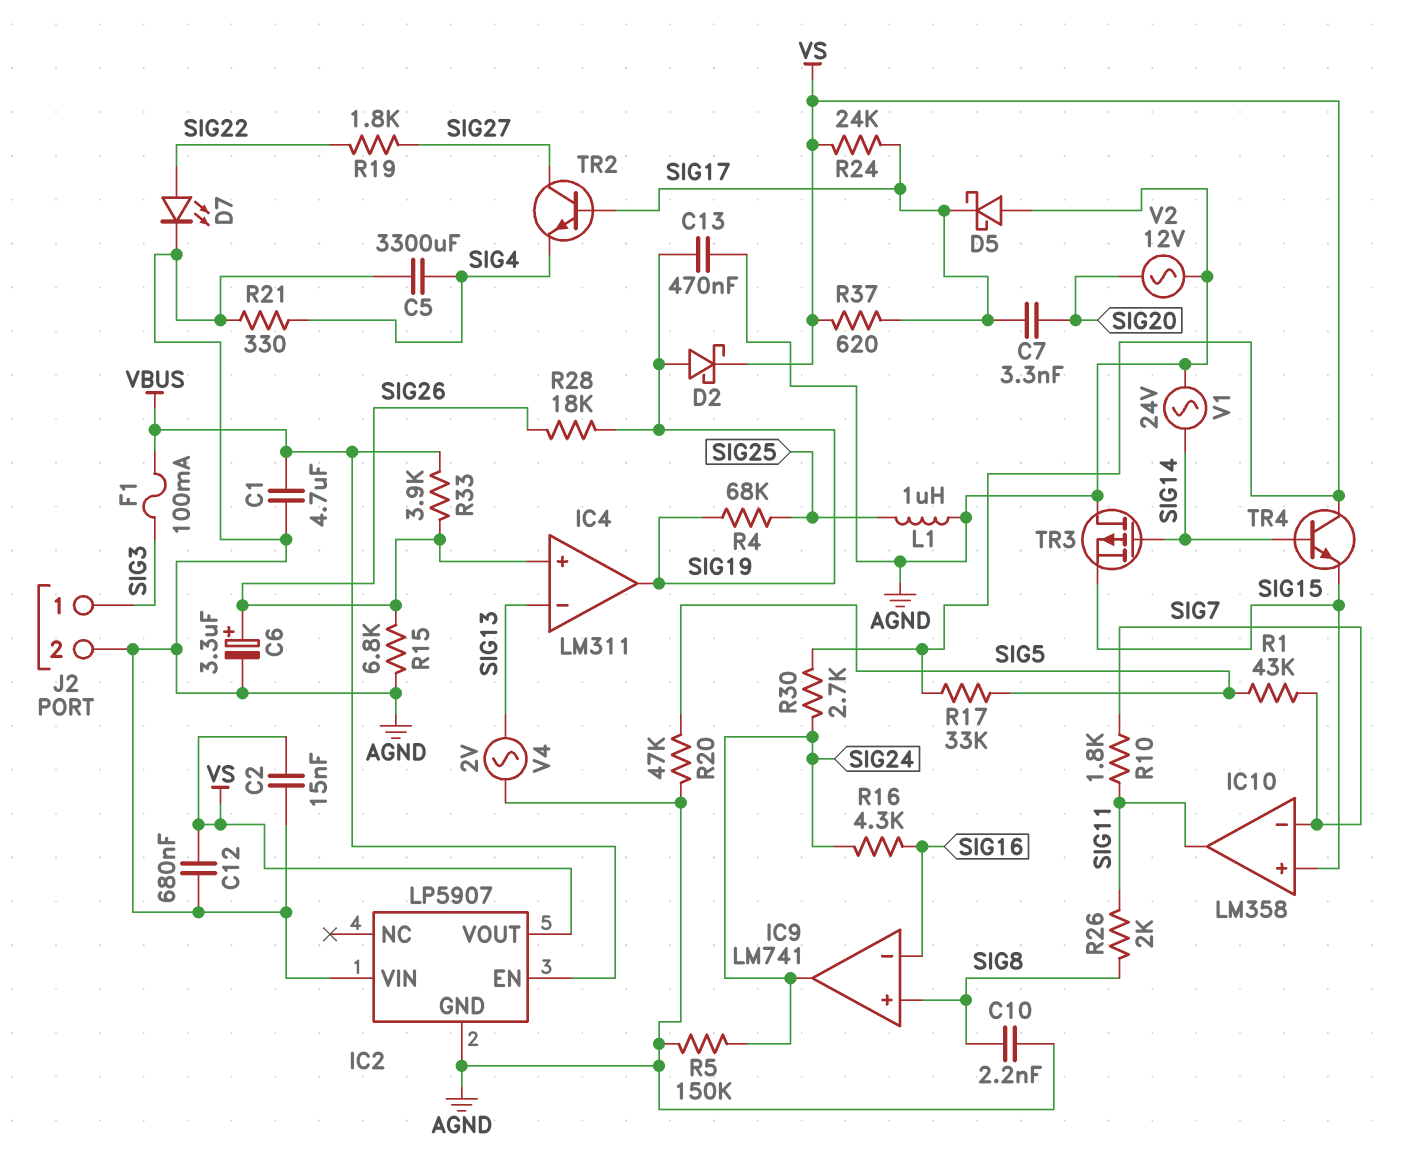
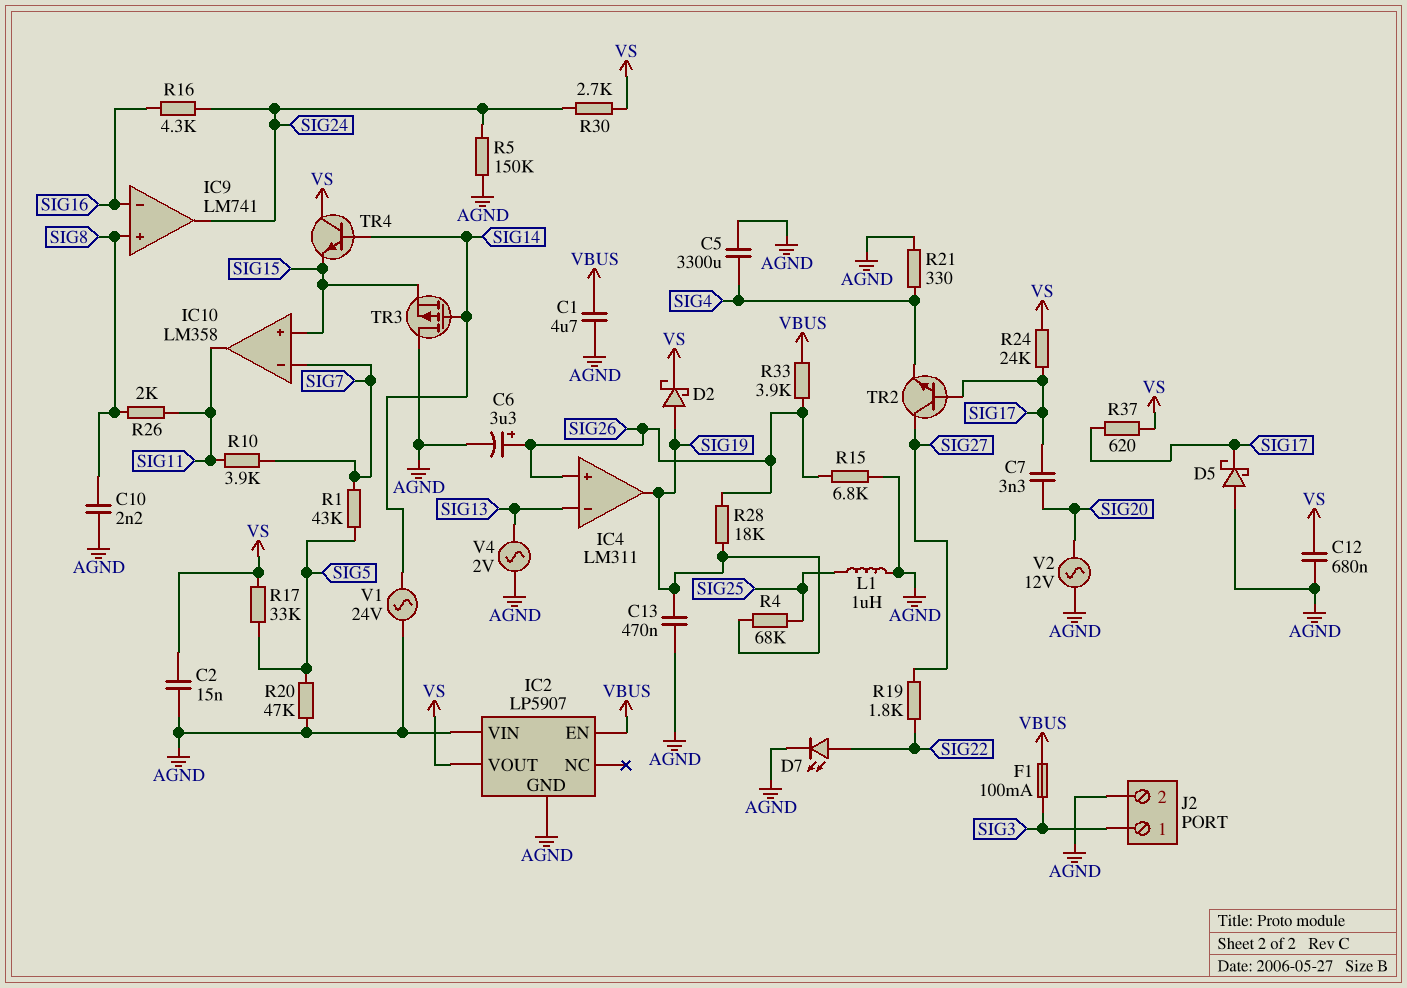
R10: 1.8k (SIG7, SIG11) -> 3.9k (SIG7, SIG11)

